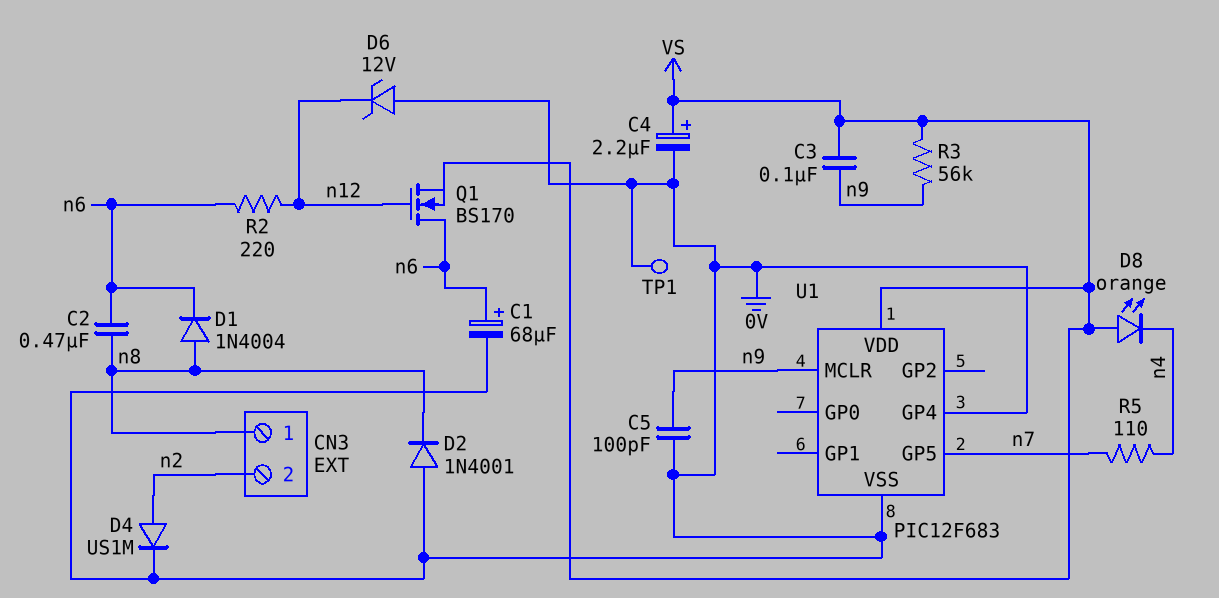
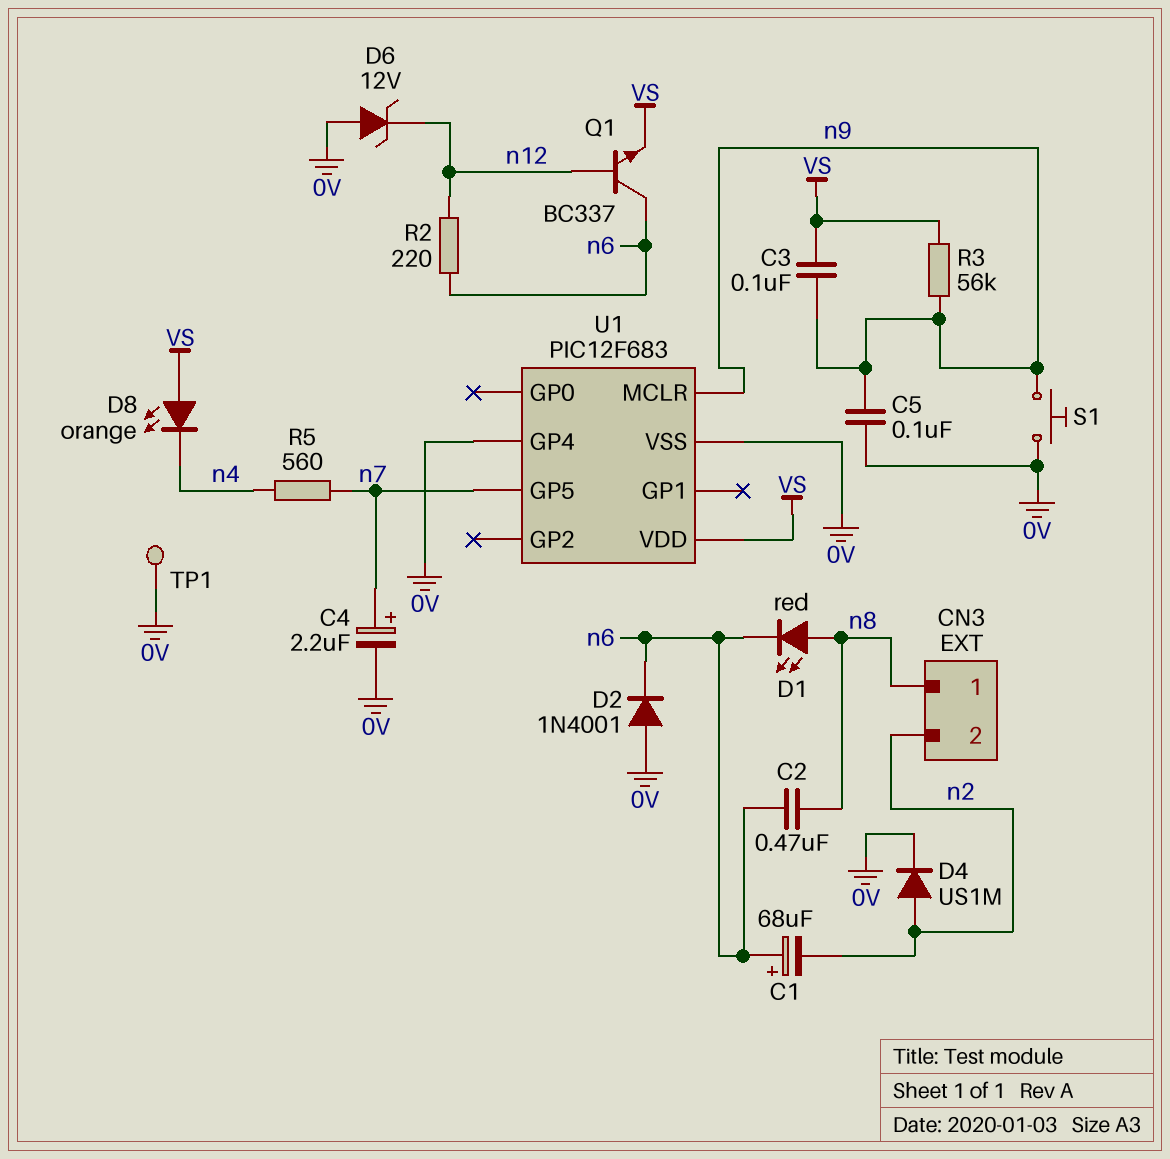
C1: 68uF (plus n6, minus 0V) -> 68uF (plus n6, minus n2)
C4: 2.2uF (plus VS, minus 0V) -> 2.2uF (plus n7, minus 0V)
C5: 100pF (0V, n9) -> 100nF (0V, n9)
D1: diode 1N4004 (A n8, K n6) -> LED red (A n8, K n6)
D2: diode 1N4001 (A 0V, K n8) -> diode 1N4001 (A 0V, K n6)
Q1: NMOS BS170 (G n12, D n6, S VS) -> NPN BC337 (B n12, C n6, E VS)
R5: 110 (n4, n7) -> 560 (n4, n7)
S1: none -> button (0V, n9)

